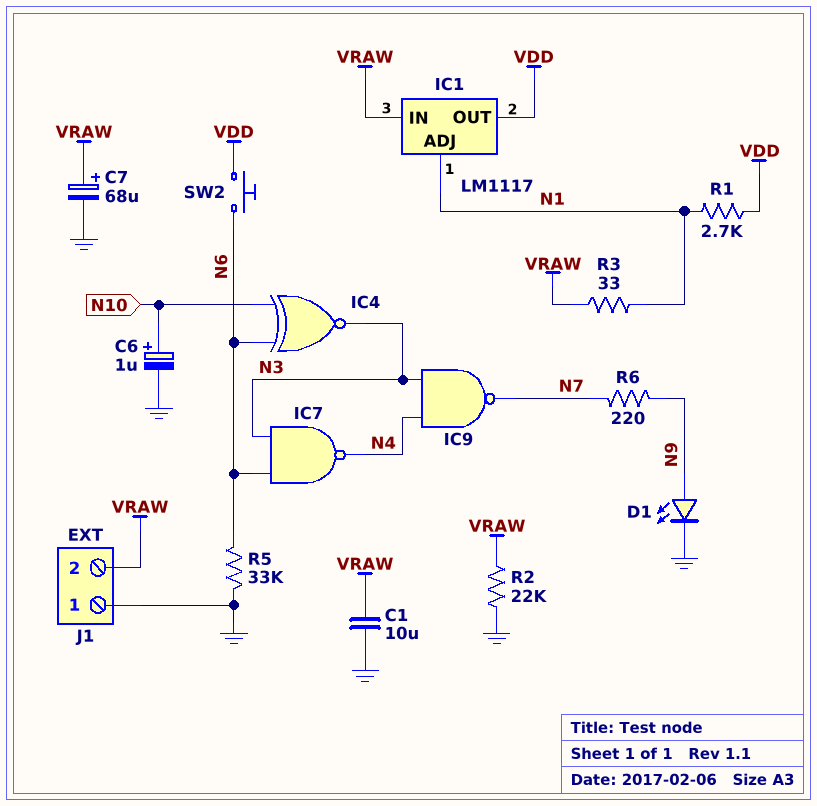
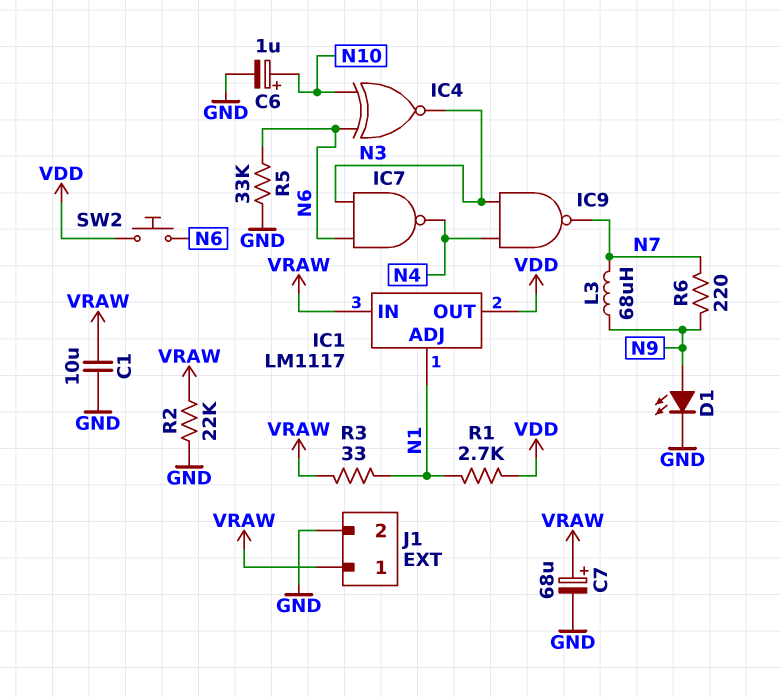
J1 pin 1: GND -> VRAW
J1 pin 2: VRAW -> GND
L3: none -> 68uH (N7, N9)

